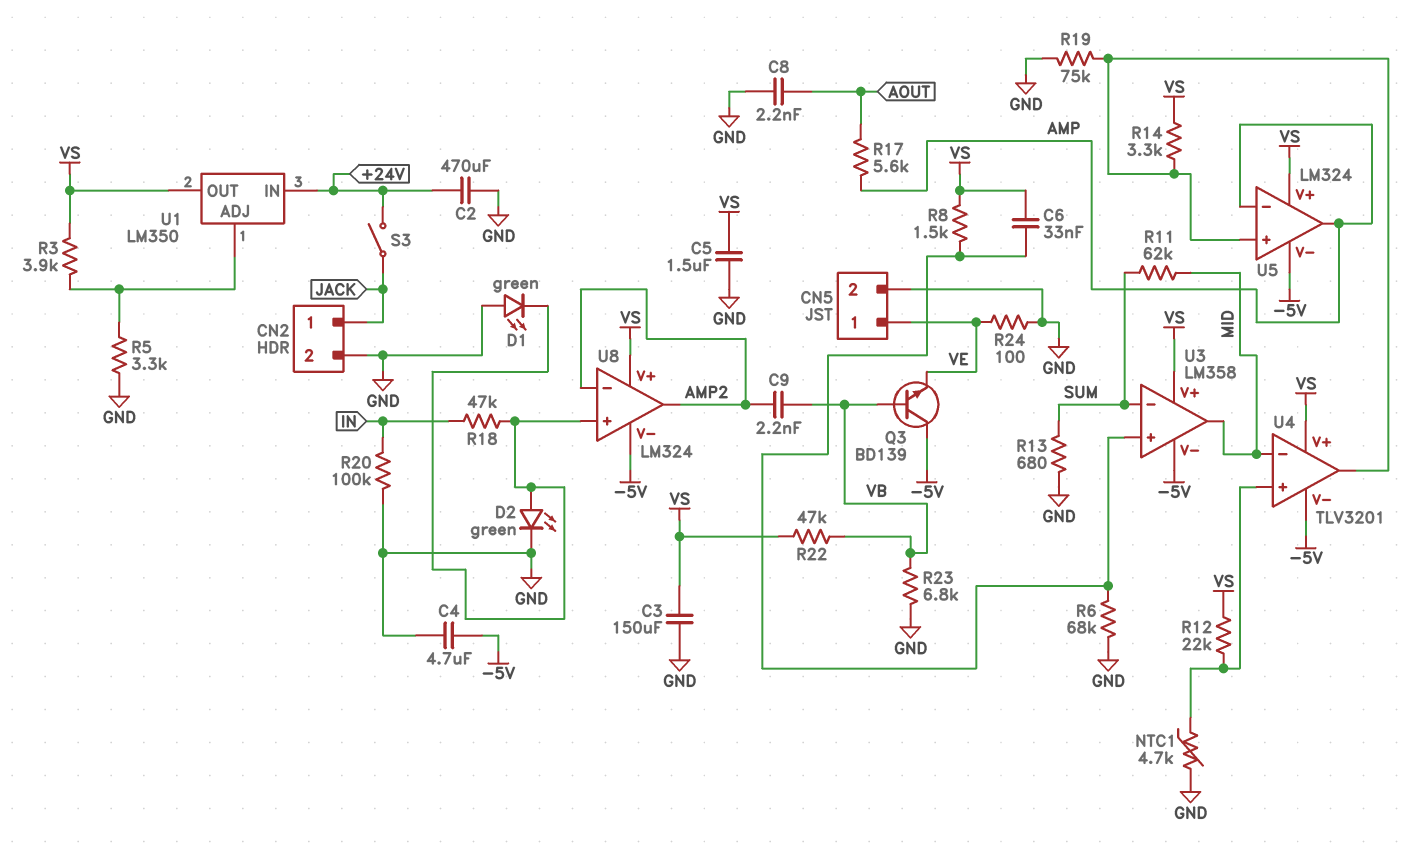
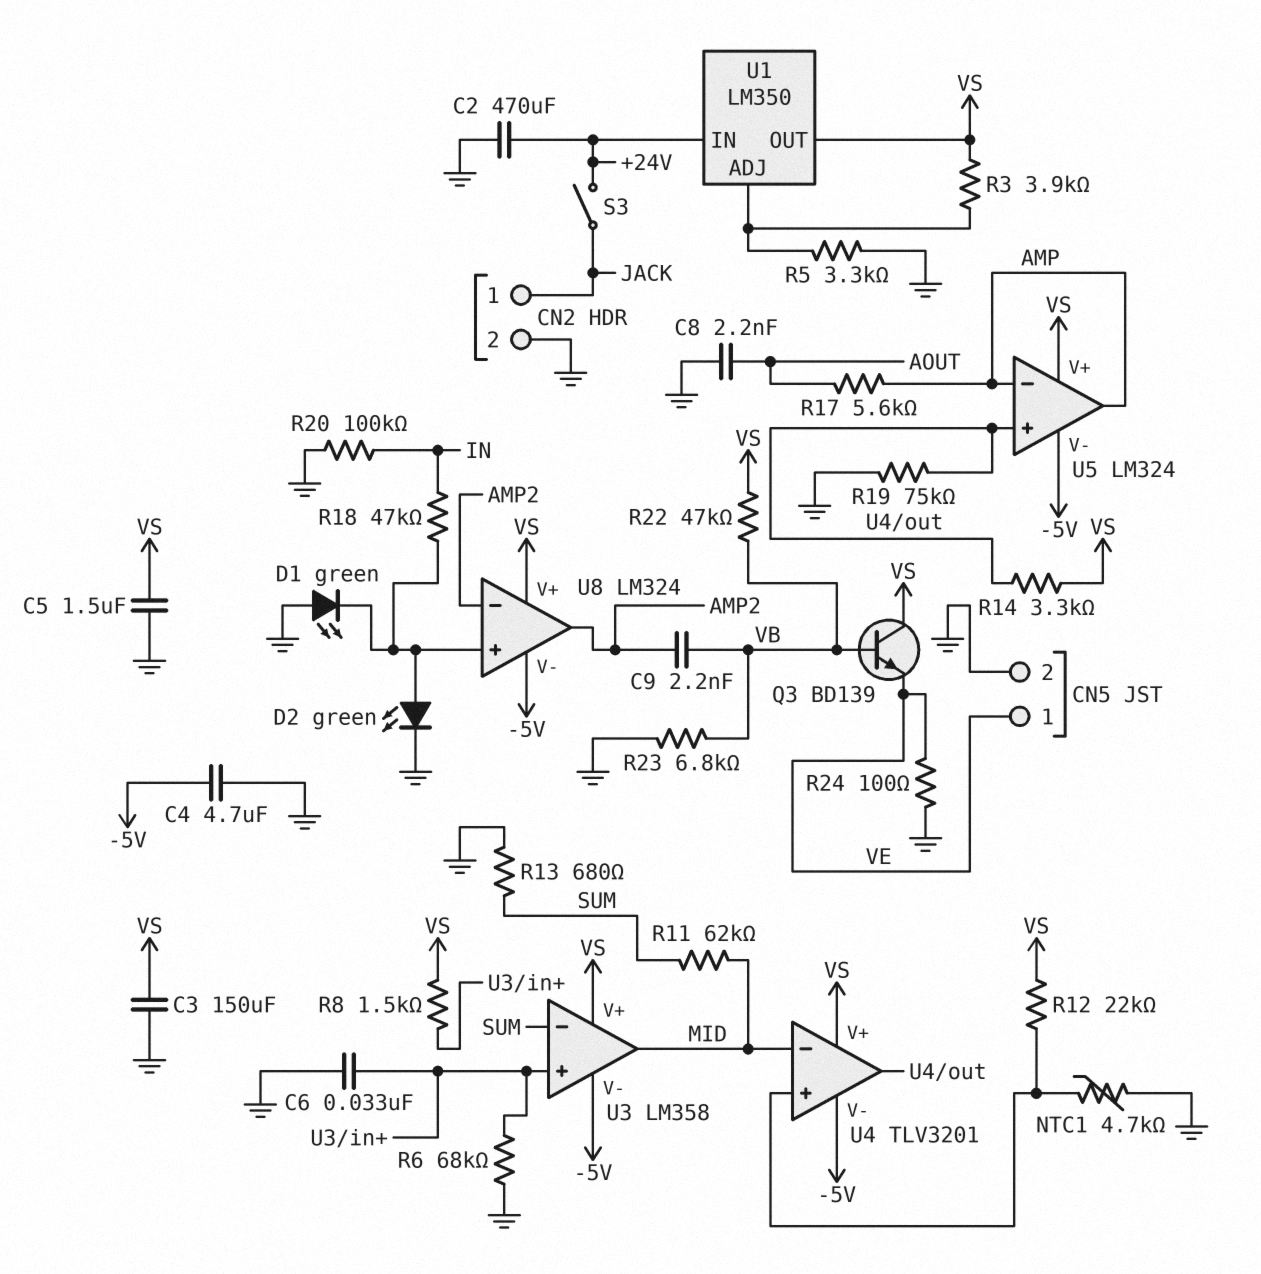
C6: 33nF (U3/in+, VS) -> 33nF (GND, U3/in+)
Q3: NPN BD139 (B VB, C -5V, E VE) -> NPN BD139 (B VB, C VS, E VE)

